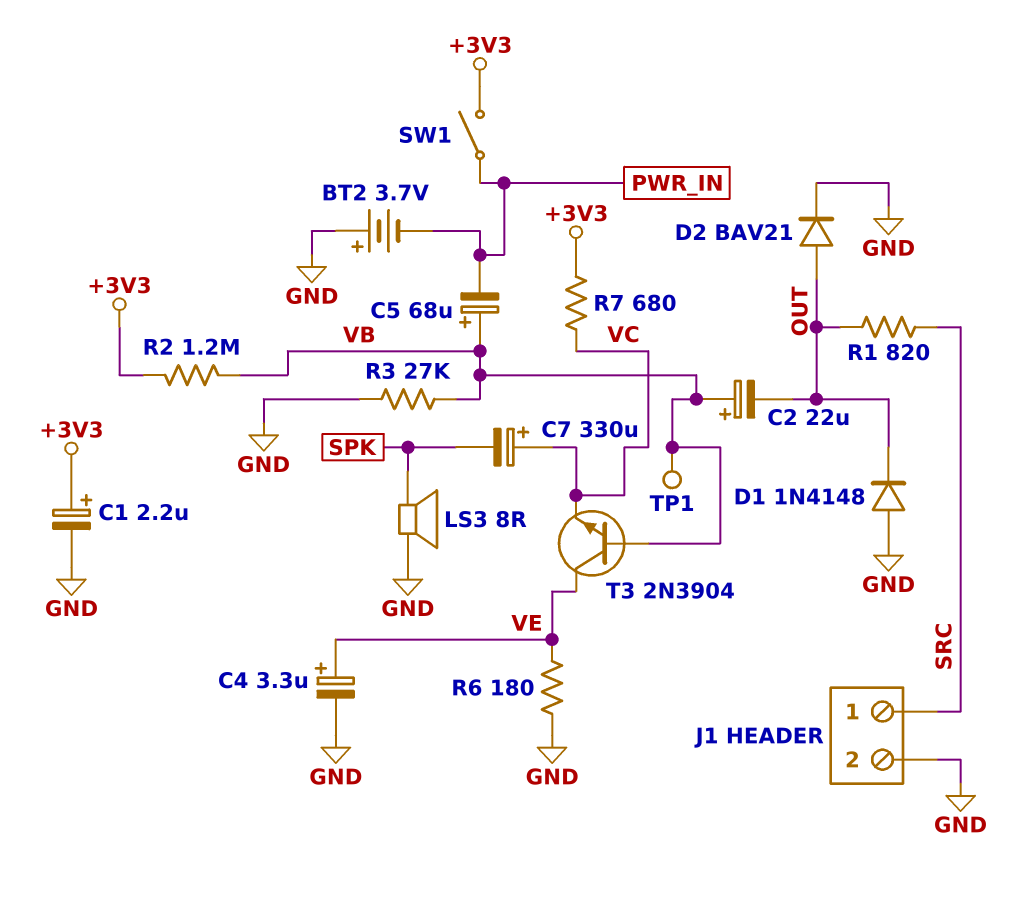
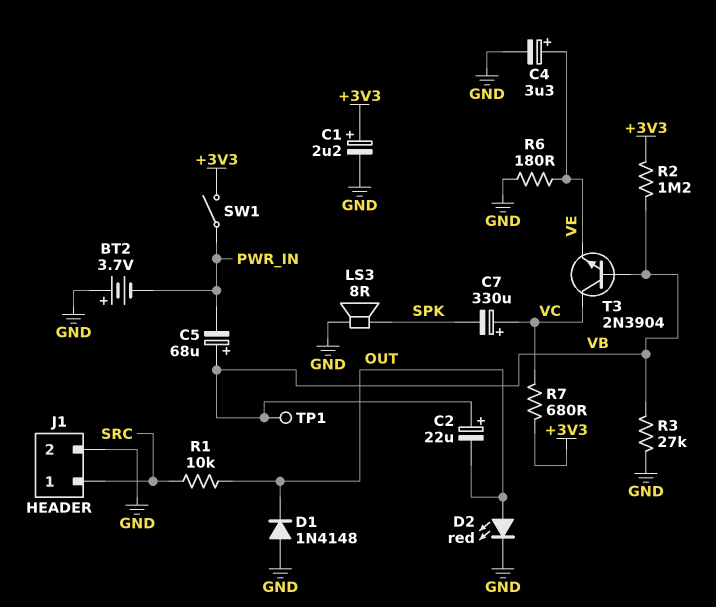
D2: diode BAV21 (A OUT, K GND) -> LED red (A OUT, K GND)
R1: 820 (OUT, SRC) -> 10k (OUT, SRC)
T3: NPN 2N3904 (B VB, C VE, E VC) -> NPN 2N3904 (B VB, C VC, E VE)

